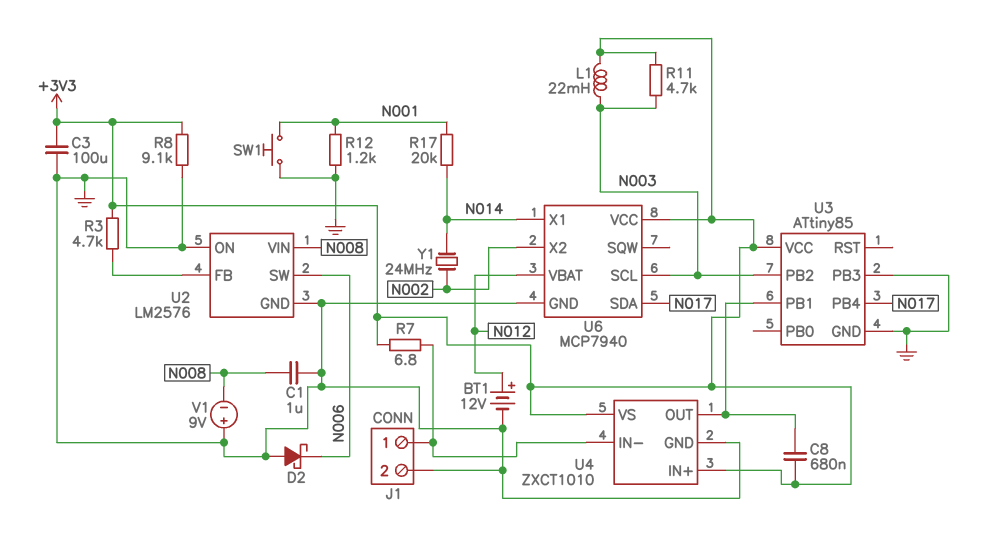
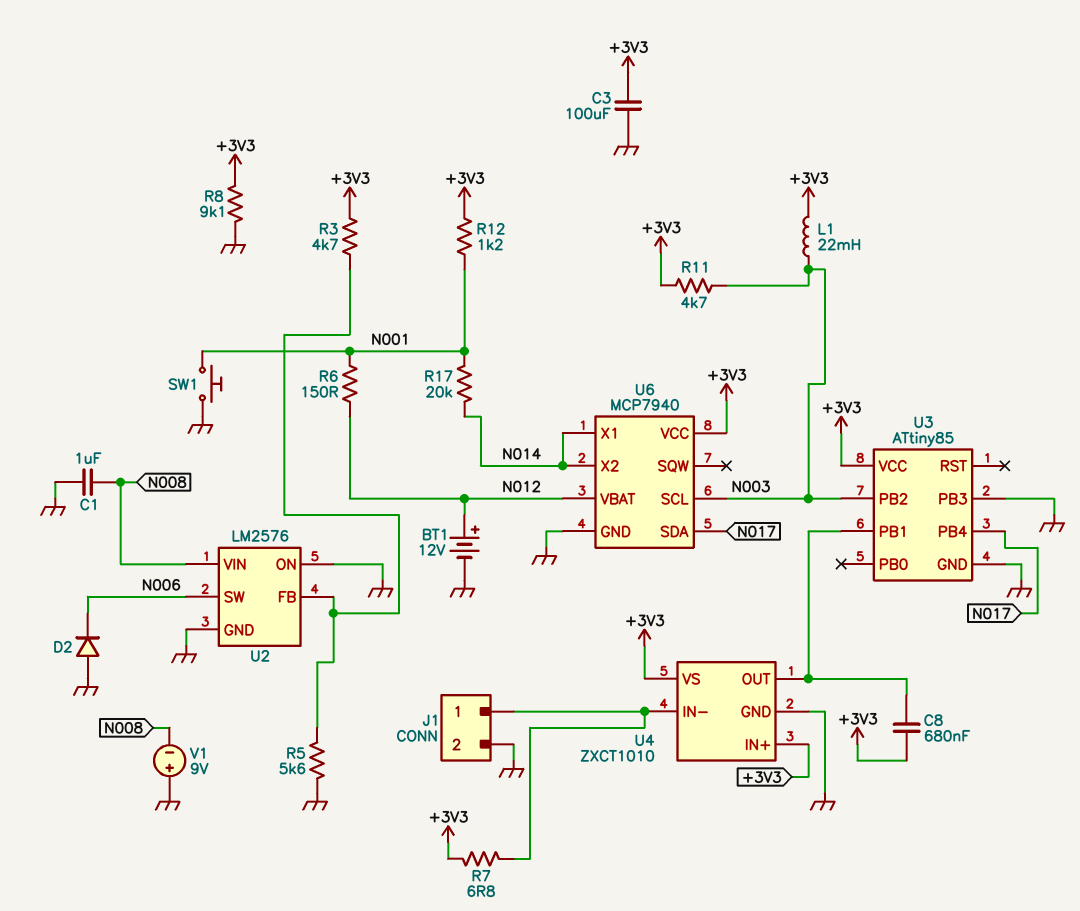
D2: schottky (A GND, K N006) -> diode (A GND, K N006)
R5: none -> 5.6k (GND, U2/FB)
R6: none -> 150 (N001, N012)
R12: 1.2k (GND, N001) -> 1.2k (+3V3, N001)
U6 pin X2: N002 -> N014
Y1: 24MHz (N002, N014) -> none

